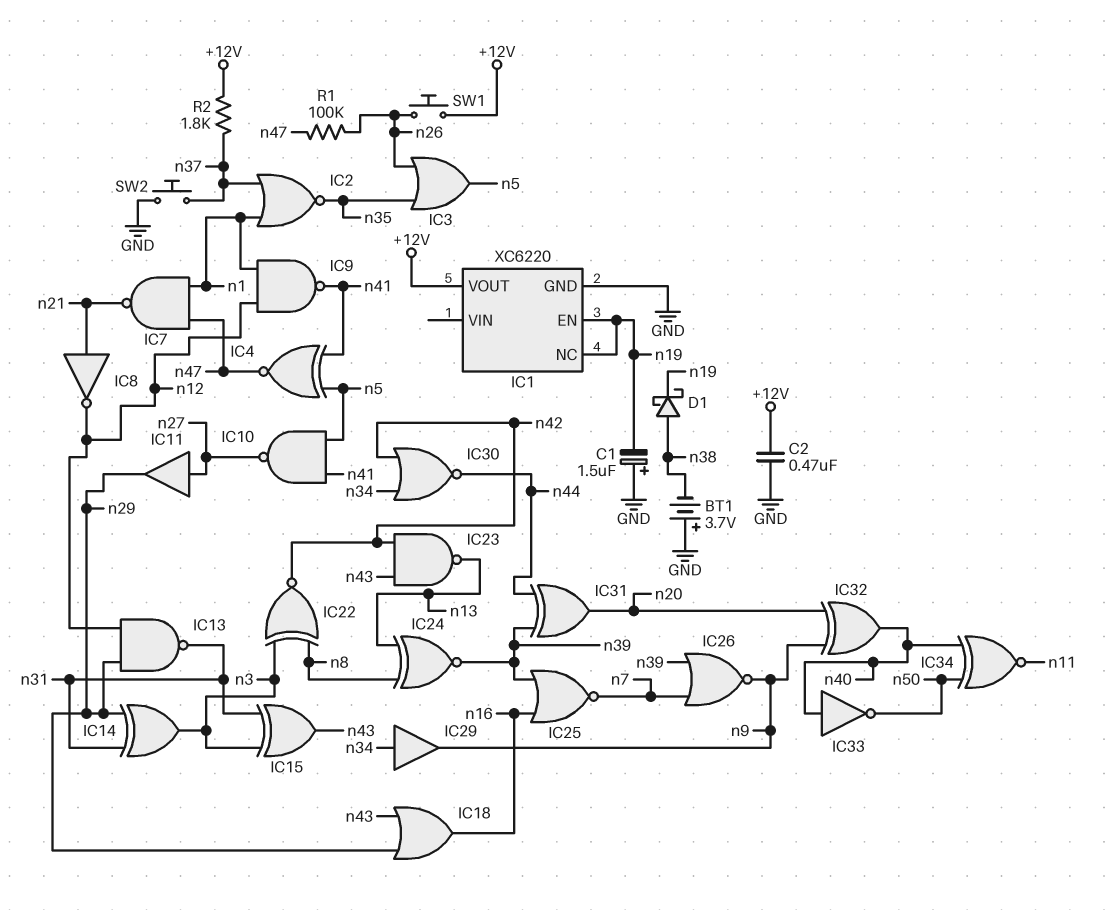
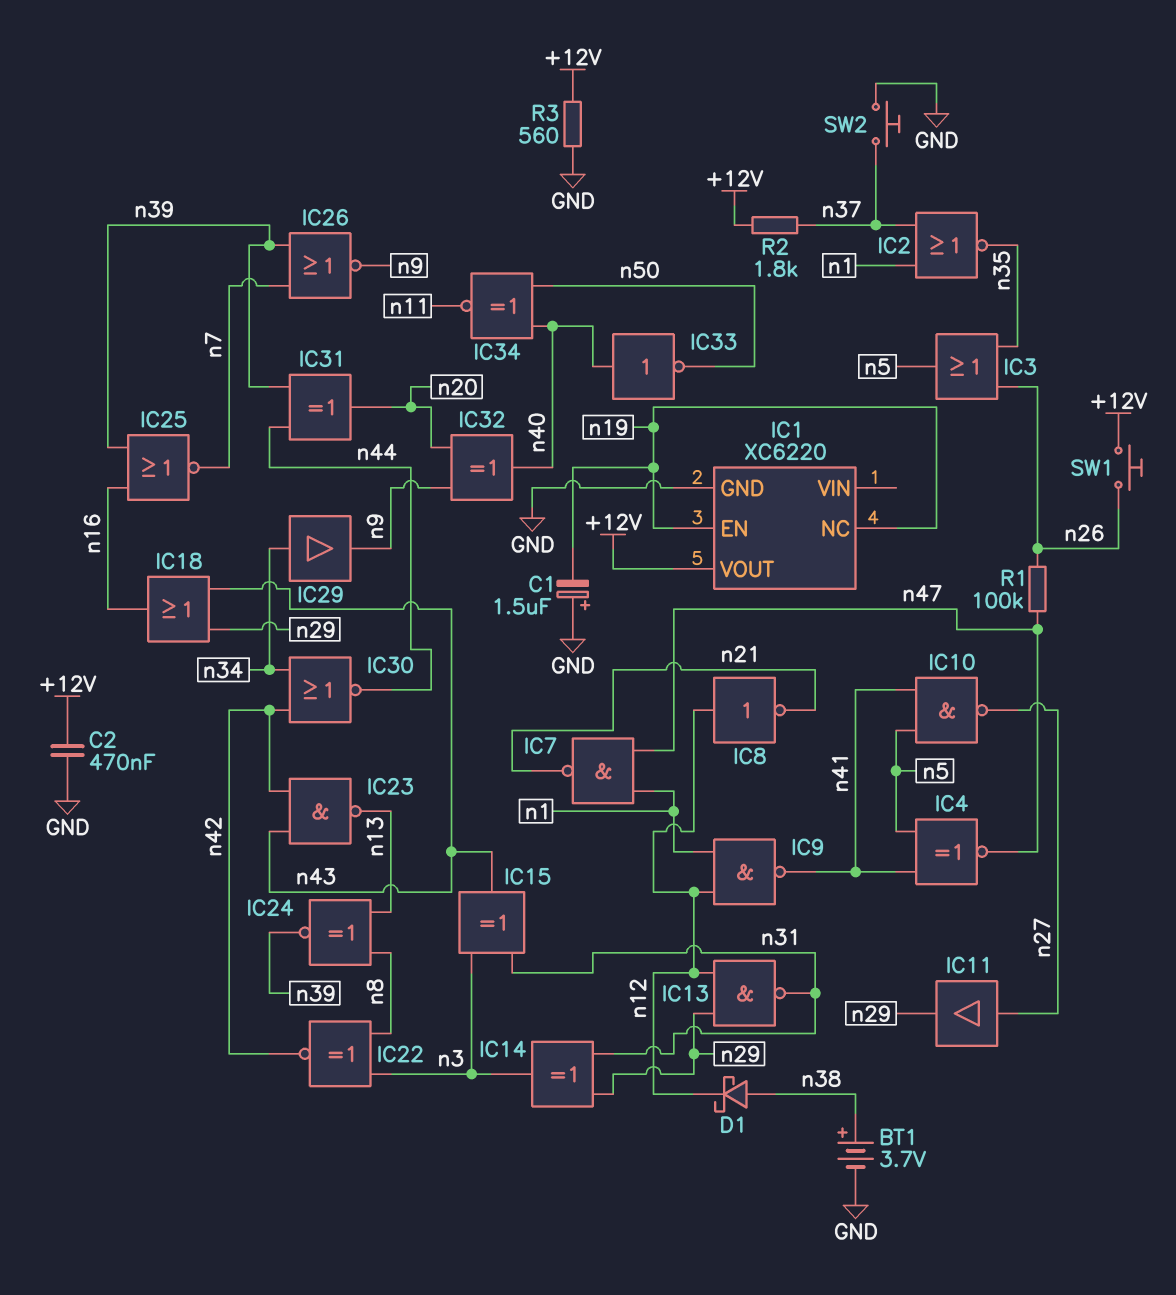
BT1: 3.7V (plus GND, minus n38) -> 3.7V (plus n38, minus GND)
D1: schottky (A n38, K n19) -> schottky (A n38, K n12)
IC8: NOT (in n21, out n12) -> NOT (in n12, out n21)
R3: none -> 560 (+12V, GND)

